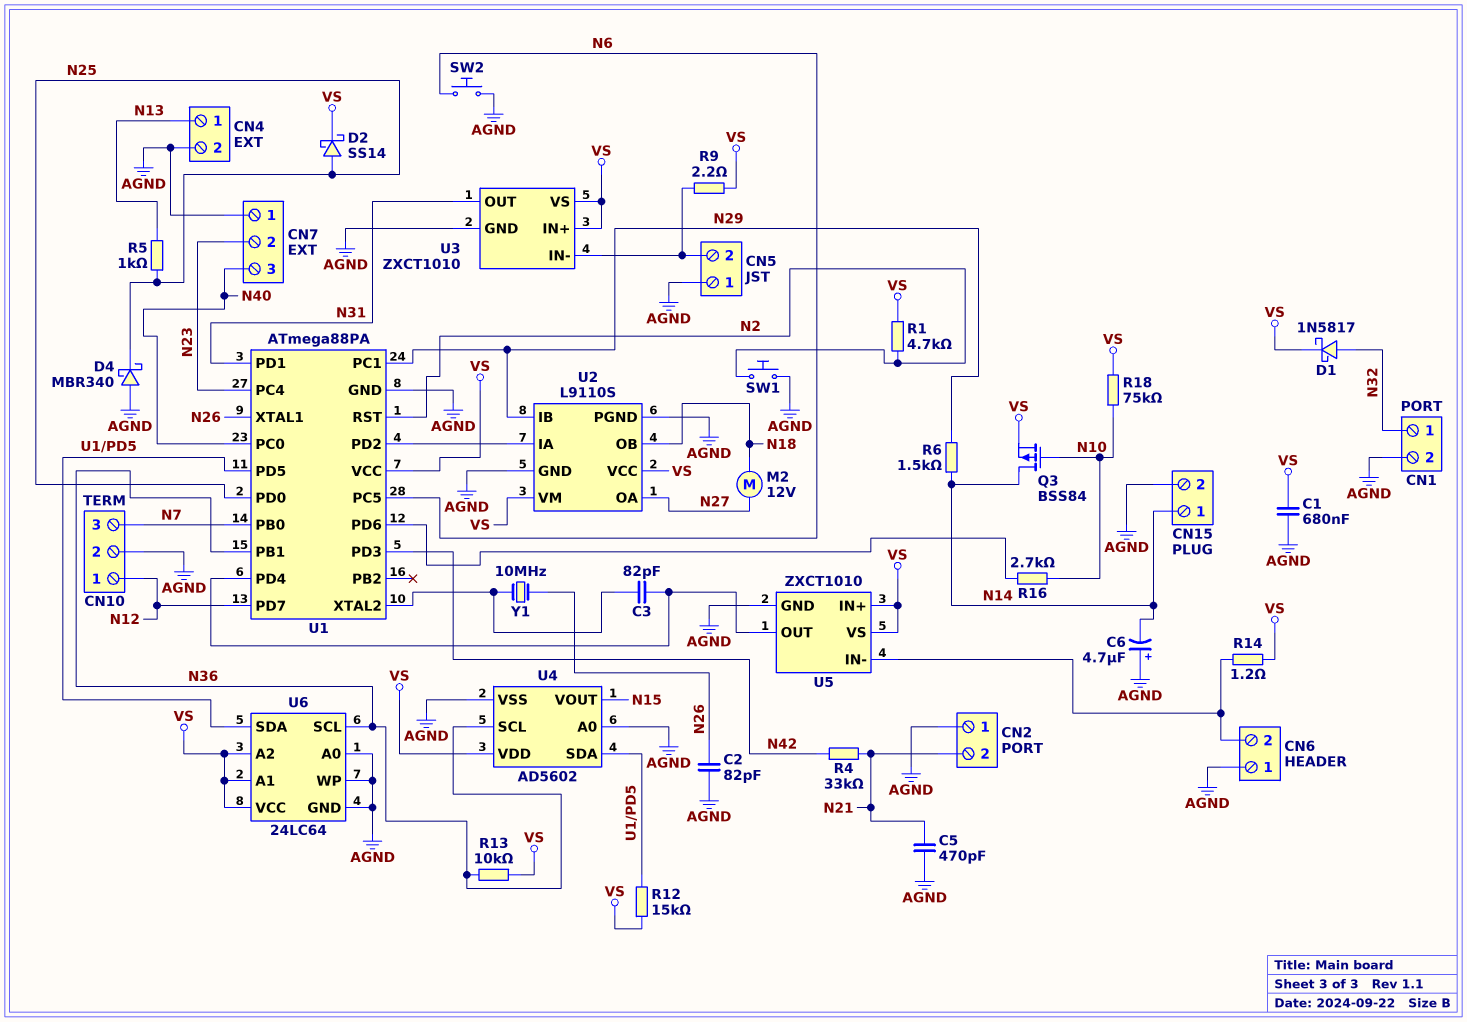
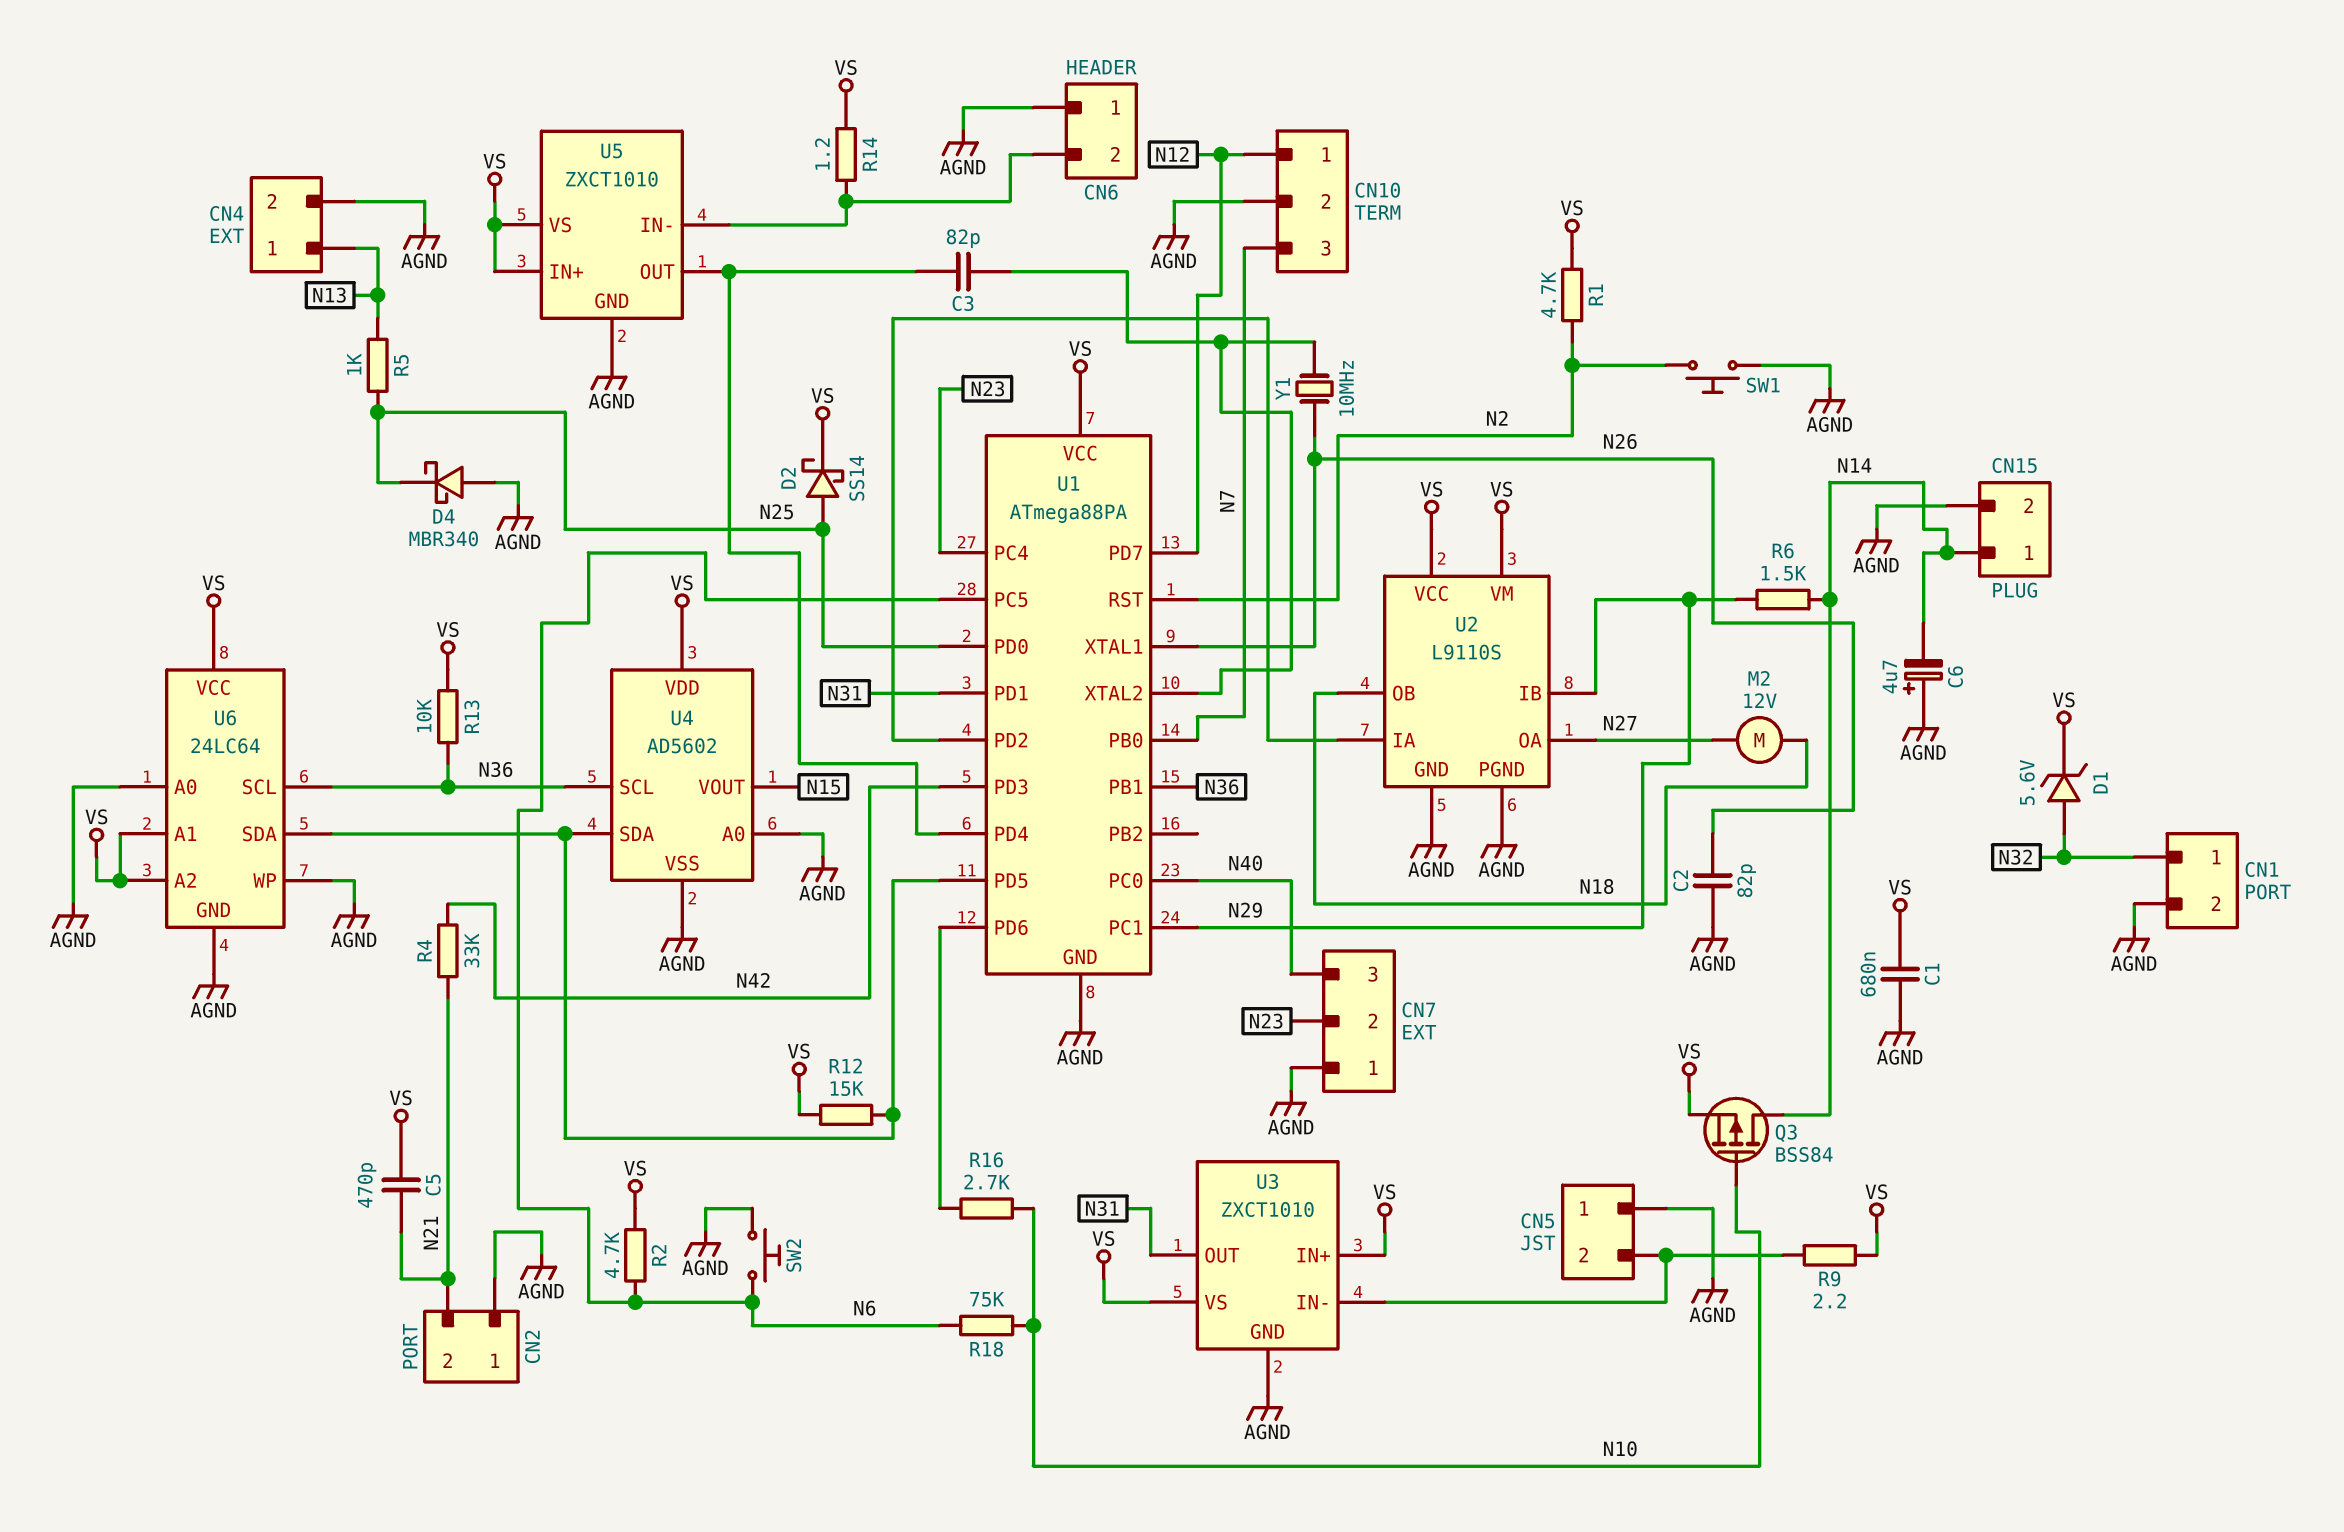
C5: 470pF (AGND, N21) -> 470pF (N21, VS)
D1: schottky 1N5817 (A N32, K VS) -> zener 5.6V (A N32, K VS)
R2: none -> 4.7k (N6, VS)
R18: 75k (N10, VS) -> 75k (N6, N10)

